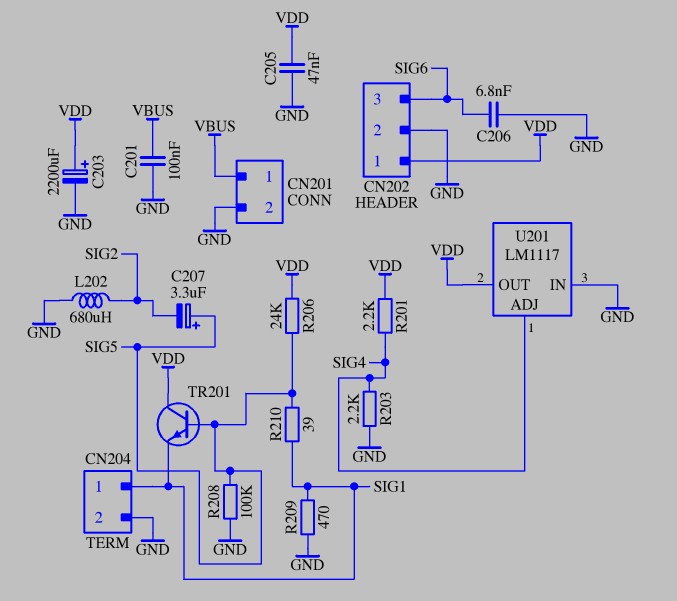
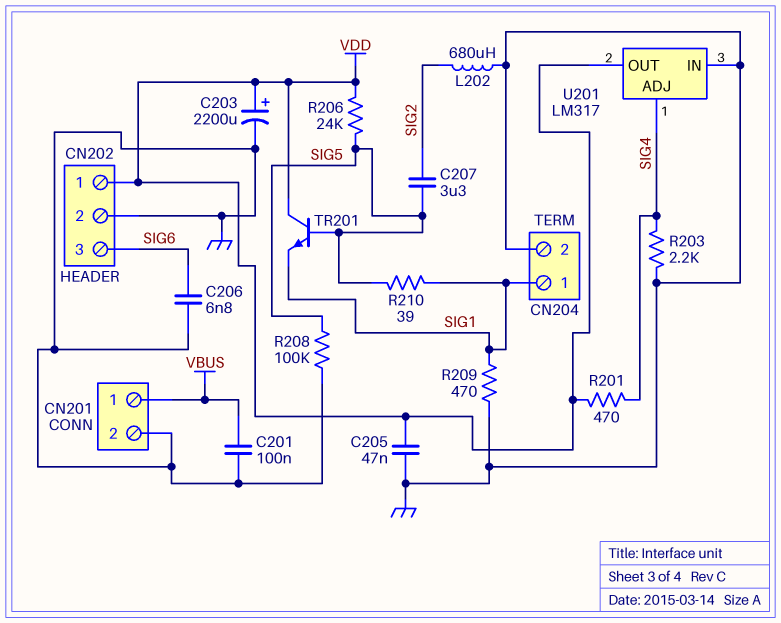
C207: 3.3uF (plus SIG5, minus SIG2) -> 3.3uF (SIG2, SIG5)
R201: 2.2k (SIG4, VDD) -> 470 (SIG4, VDD)
U201: LM1117 -> LM317

